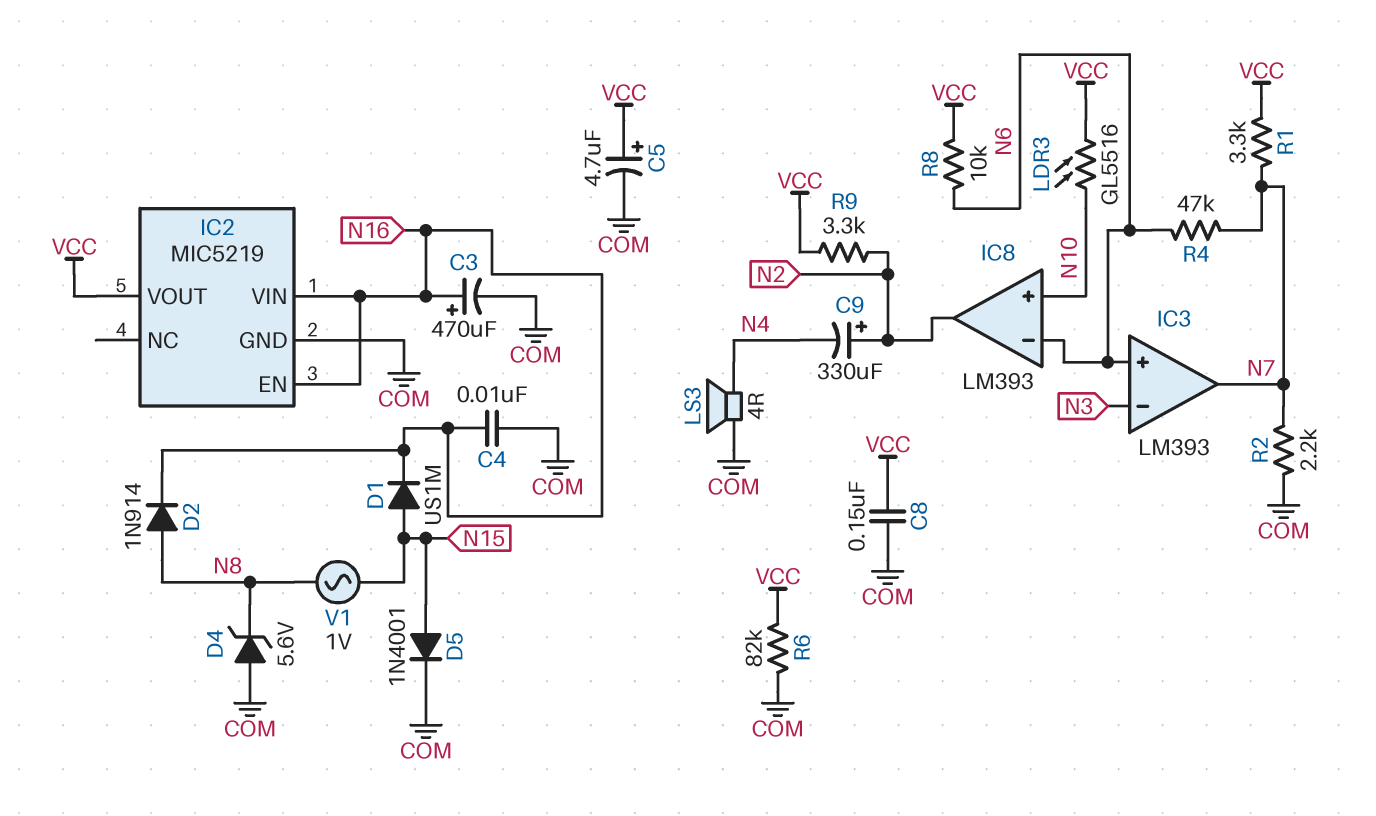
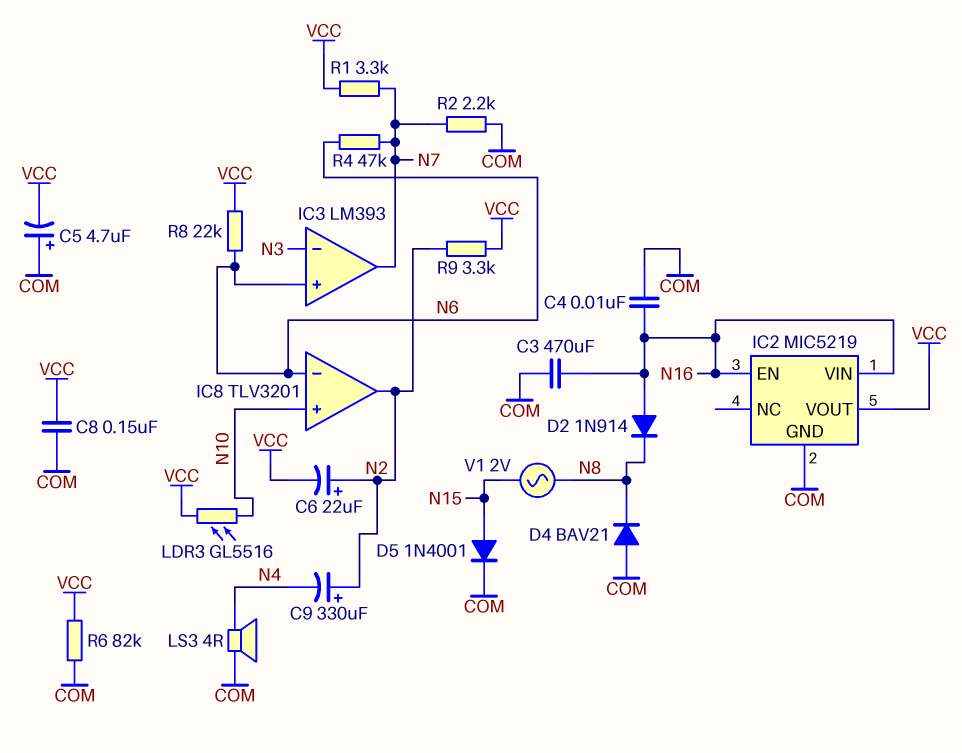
C3: 470uF (plus N16, minus COM) -> 470uF (COM, N16)
C5: 4.7uF (plus VCC, minus COM) -> 4.7uF (plus COM, minus VCC)
C6: none -> 22uF (plus N2, minus VCC)
D1: diode US1M (A N15, K N16) -> none
D2: diode 1N914 (A N8, K N16) -> diode 1N914 (A N16, K N8)
D4: zener 5.6V (A COM, K N8) -> diode BAV21 (A COM, K N8)
IC8: LM393 -> TLV3201
R8: 10k (N6, VCC) -> 22k (N6, VCC)
V1: AC 1V (N8, N15) -> AC 2V (N8, N15)

